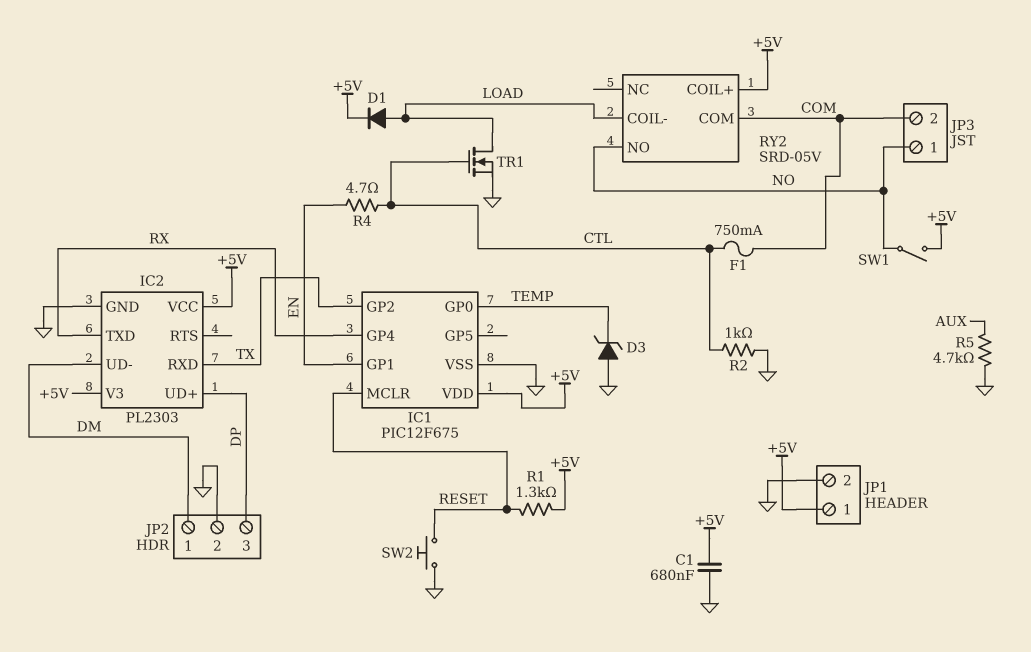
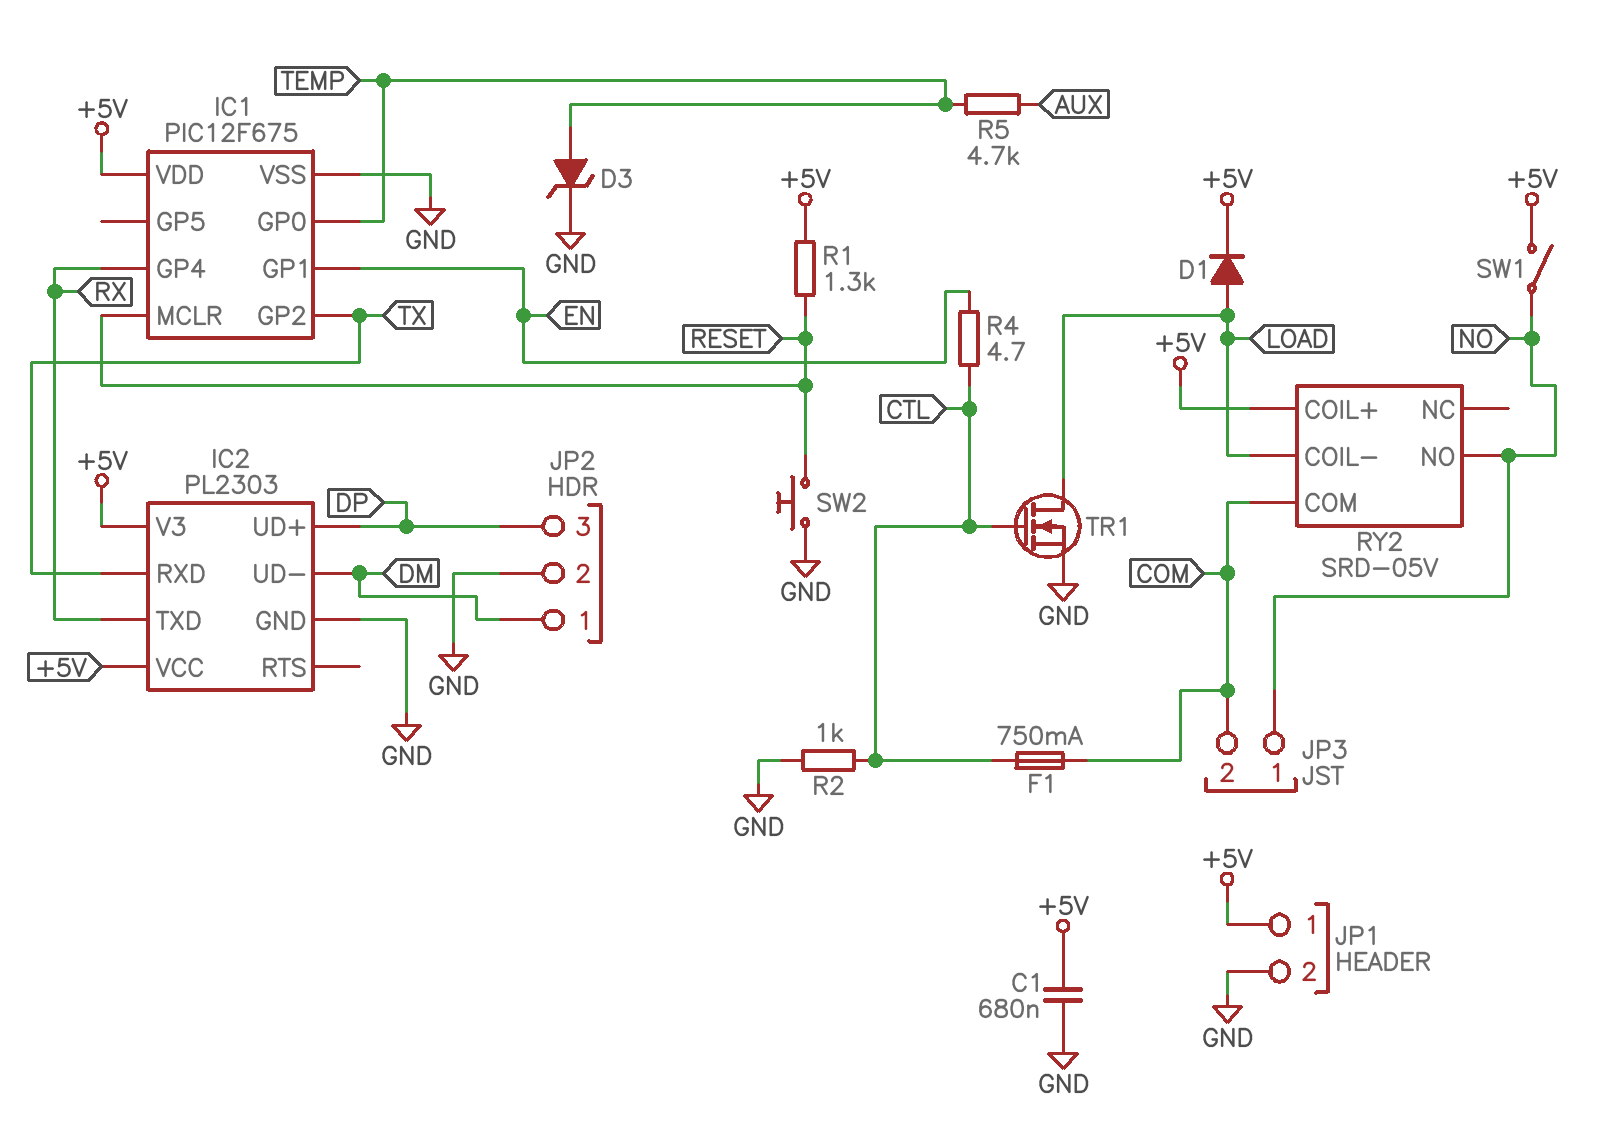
D3: zener (A GND, K TEMP) -> zener (A TEMP, K GND)
R5: 4.7k (AUX, GND) -> 4.7k (AUX, TEMP)

